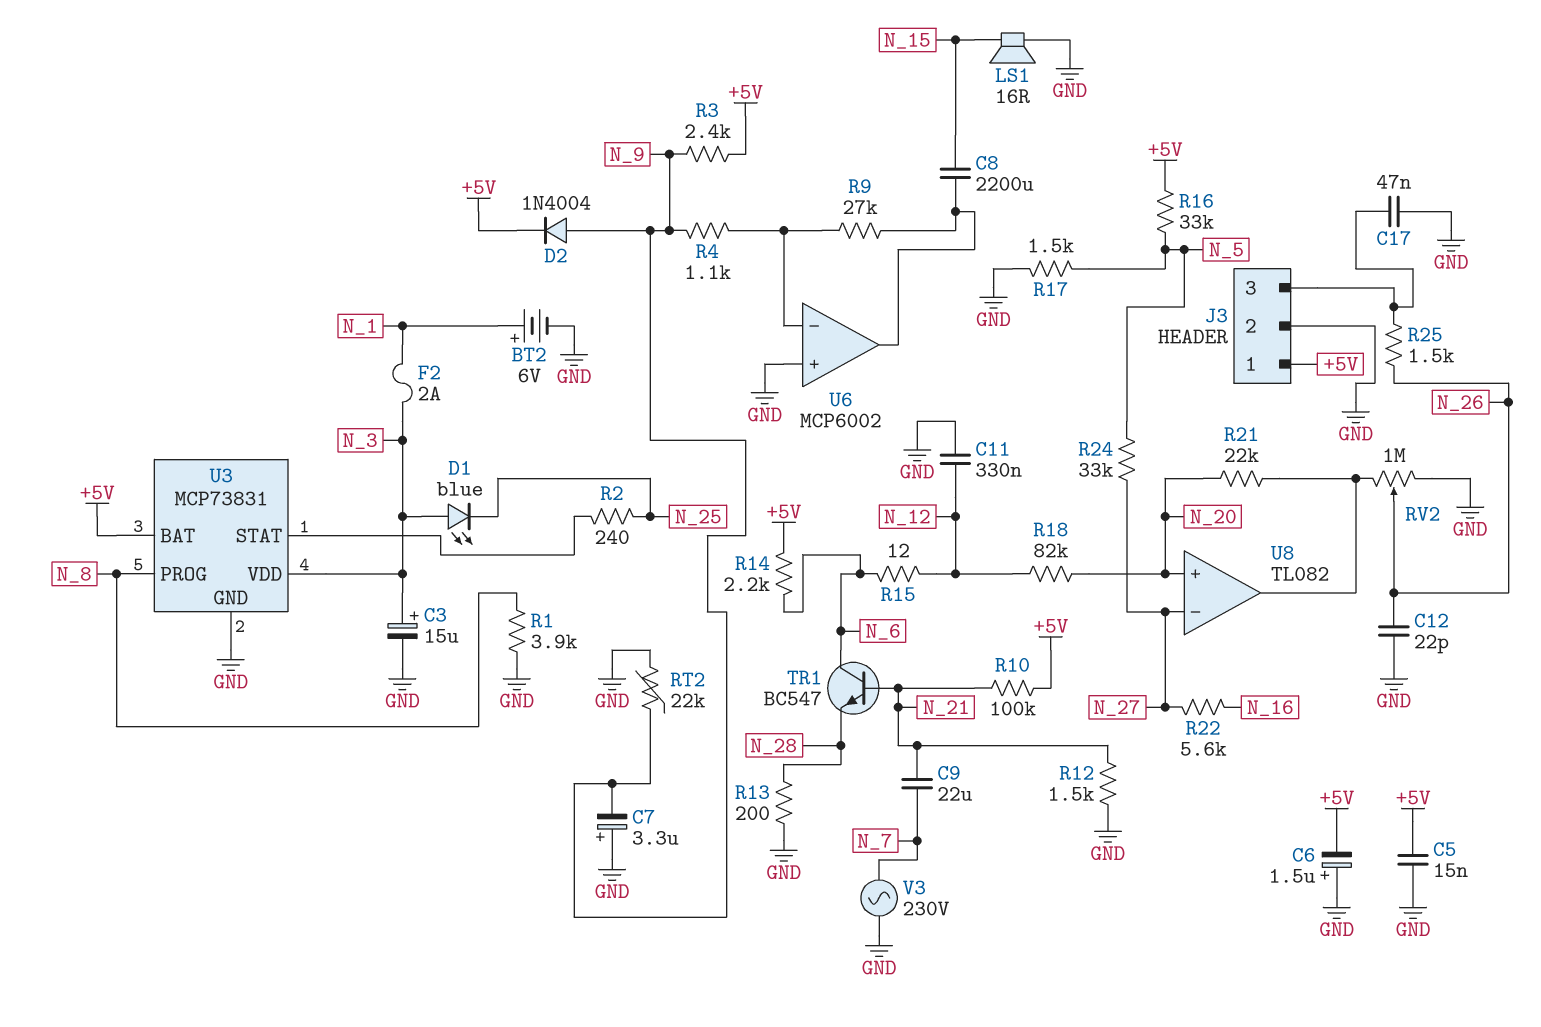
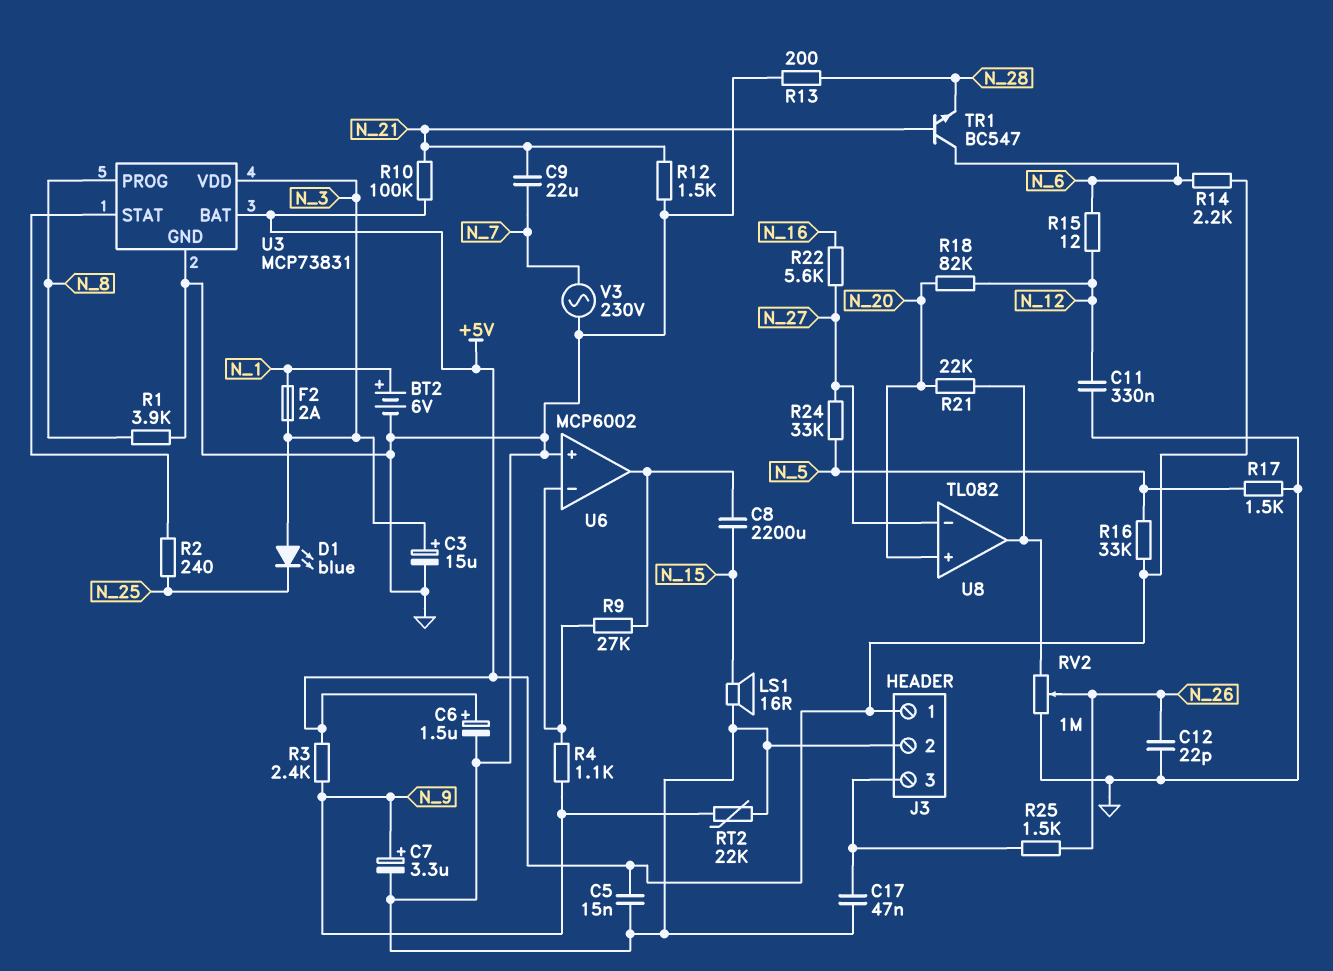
C6: 1.5uF (plus GND, minus +5V) -> 1.5uF (plus +5V, minus GND)
C7: 3.3uF (plus GND, minus N_9) -> 3.3uF (plus N_9, minus GND)
D2: diode 1N4004 (A N_9, K +5V) -> none

